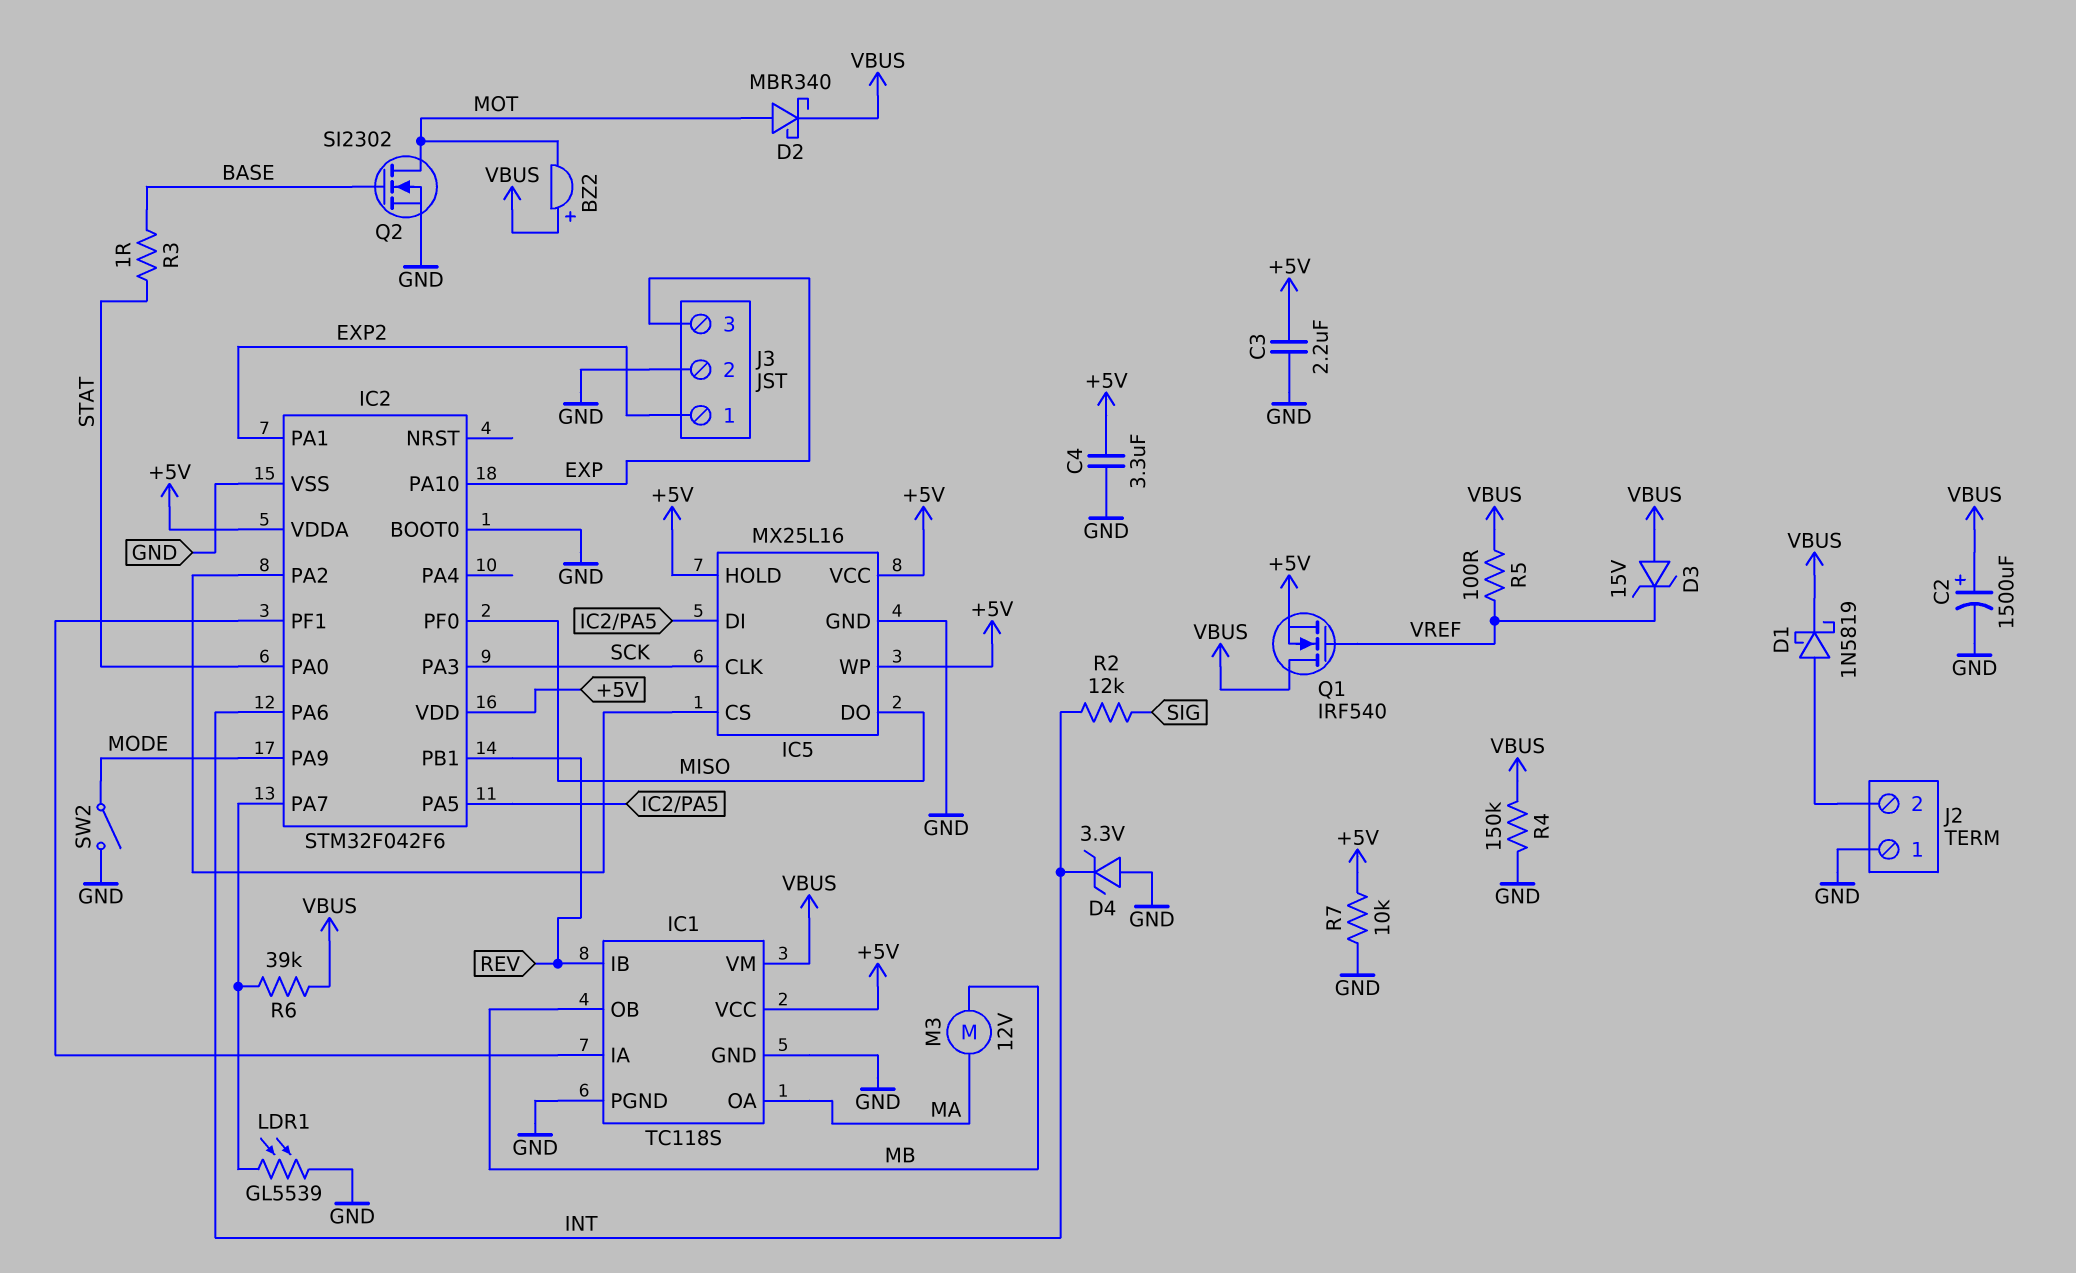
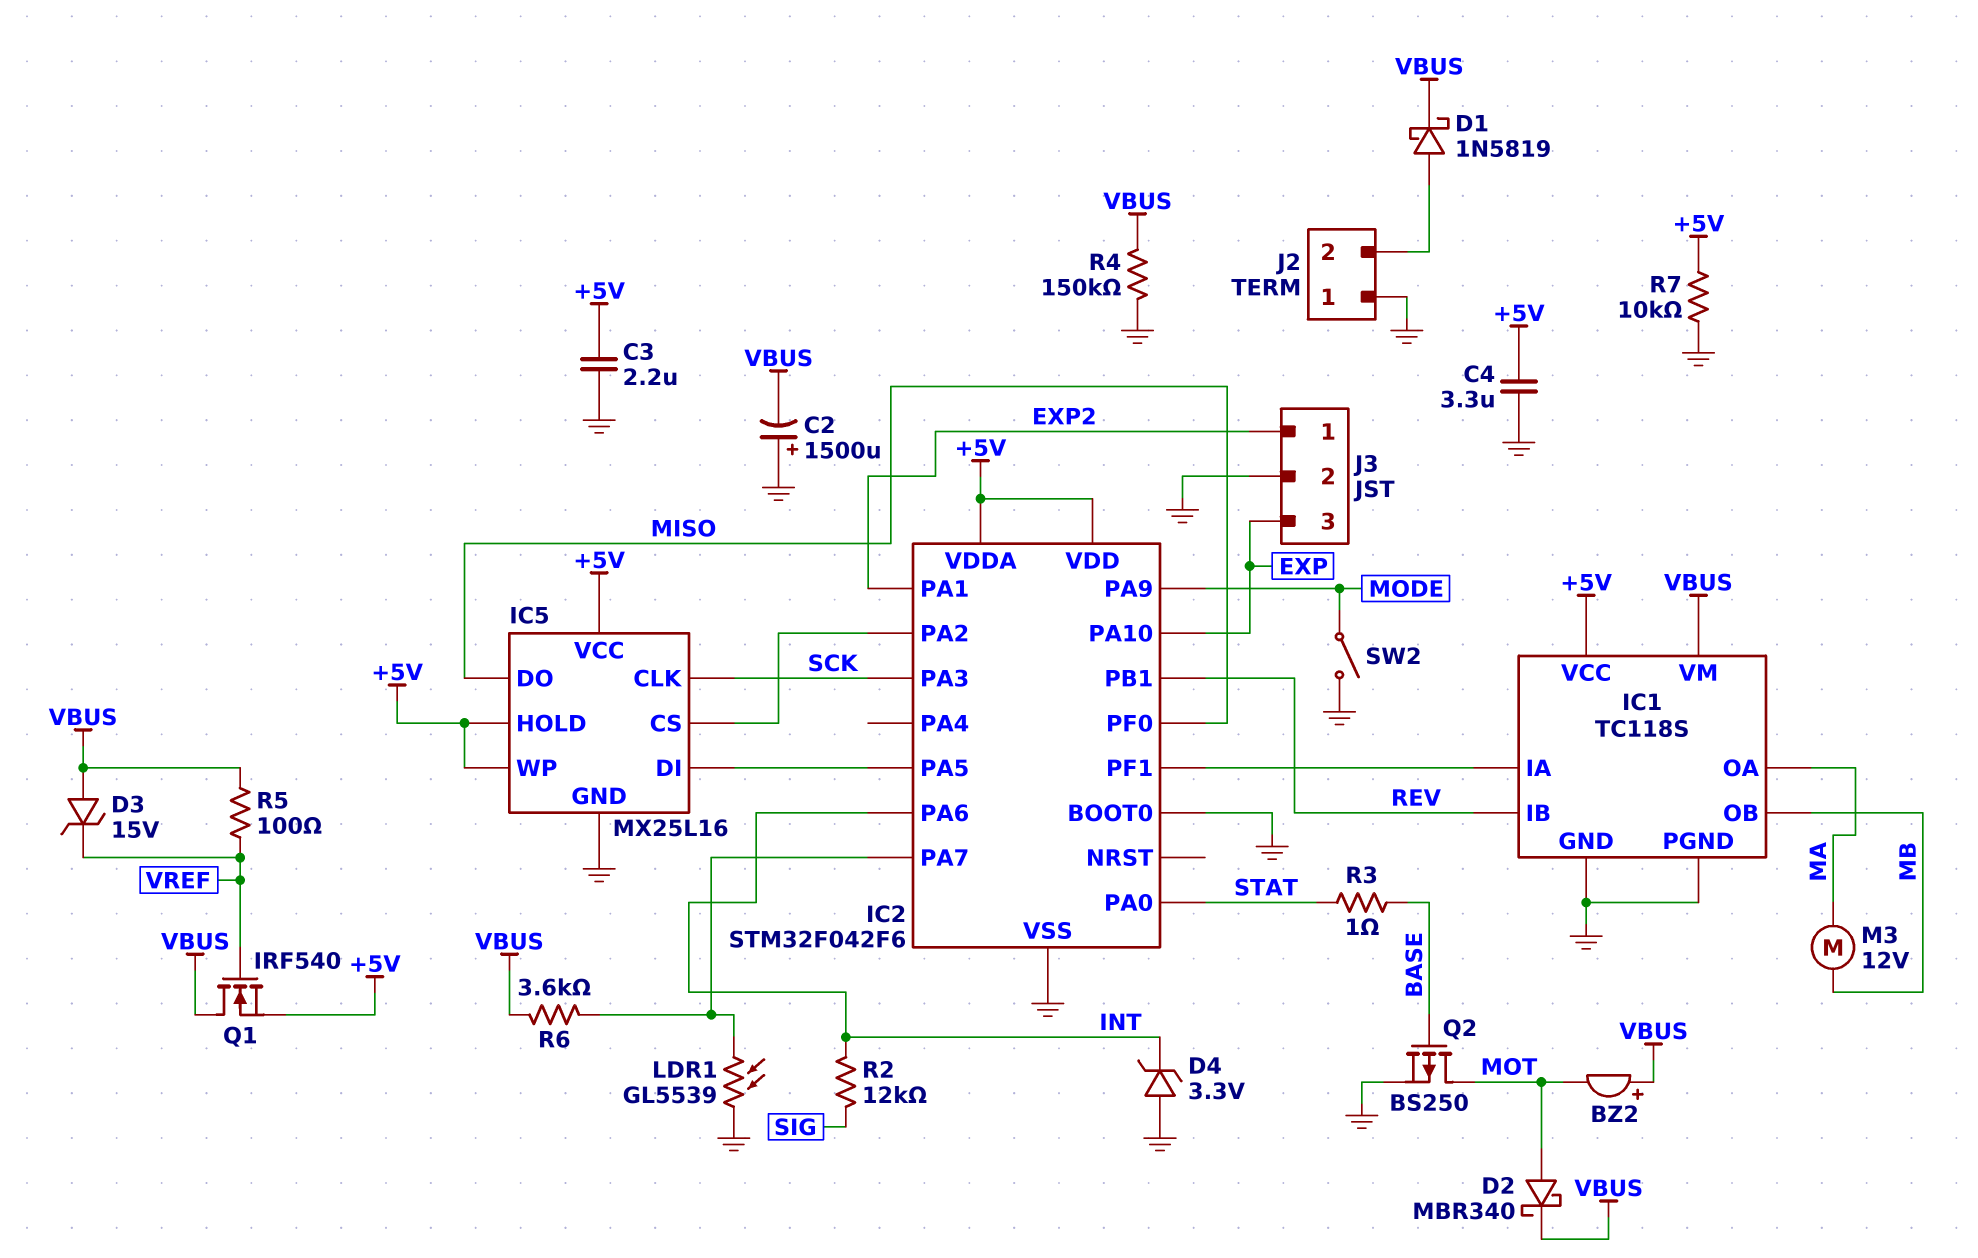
C2: 1500uF (plus VBUS, minus GND) -> 1500uF (plus GND, minus VBUS)
Q2: NMOS SI2302 (G BASE, D MOT, S GND) -> PMOS BS250 (G BASE, D MOT, S GND)
R6: 39k (IC2/PA7, VBUS) -> 3.6k (IC2/PA7, VBUS)

